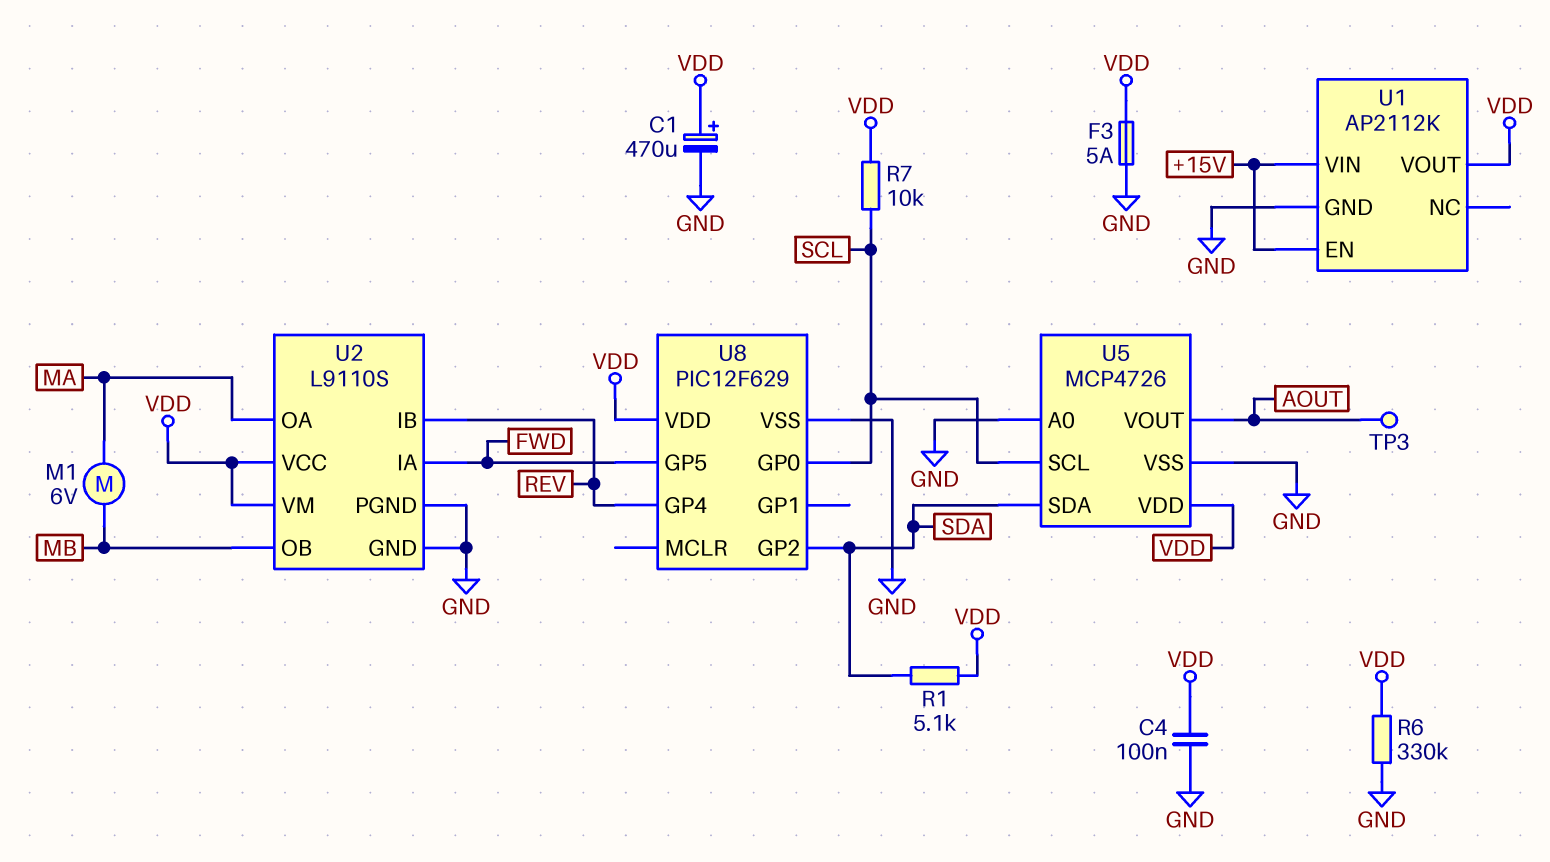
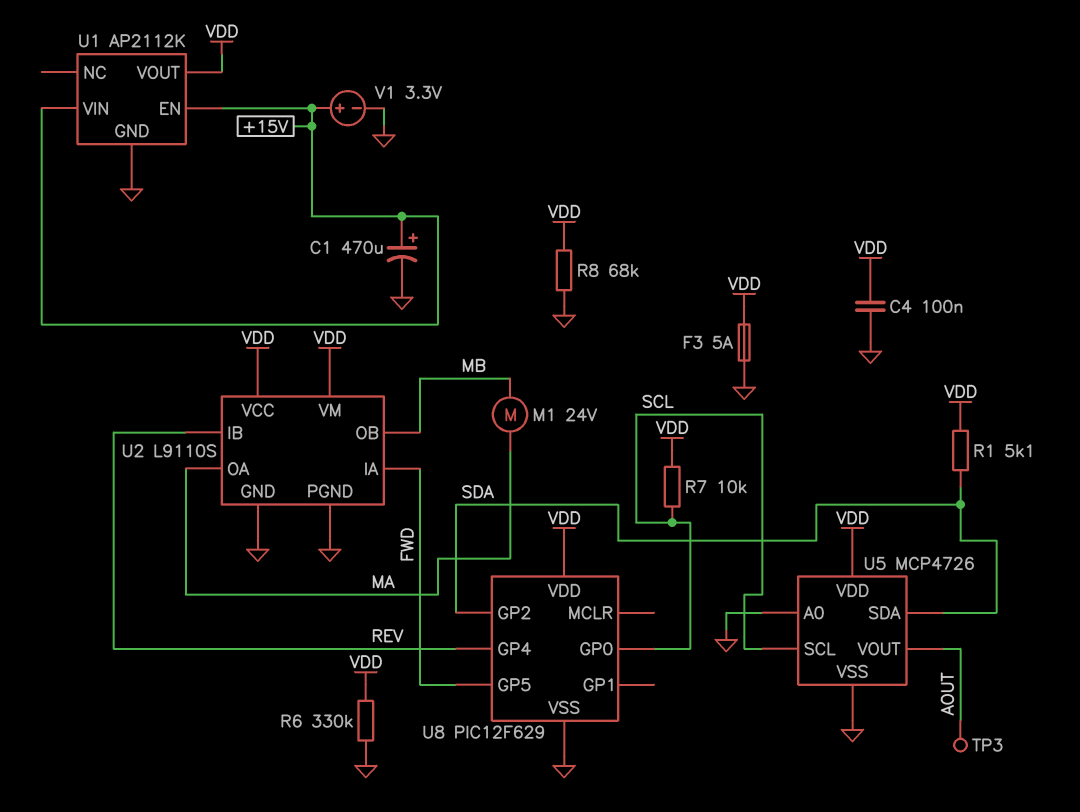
C1: 470uF (plus VDD, minus GND) -> 470uF (plus +15V, minus GND)
M1: motor 6V (MA, MB) -> motor 24V (MA, MB)
R8: none -> 68k (GND, VDD)
V1: none -> 3.3V (plus +15V, minus GND)

